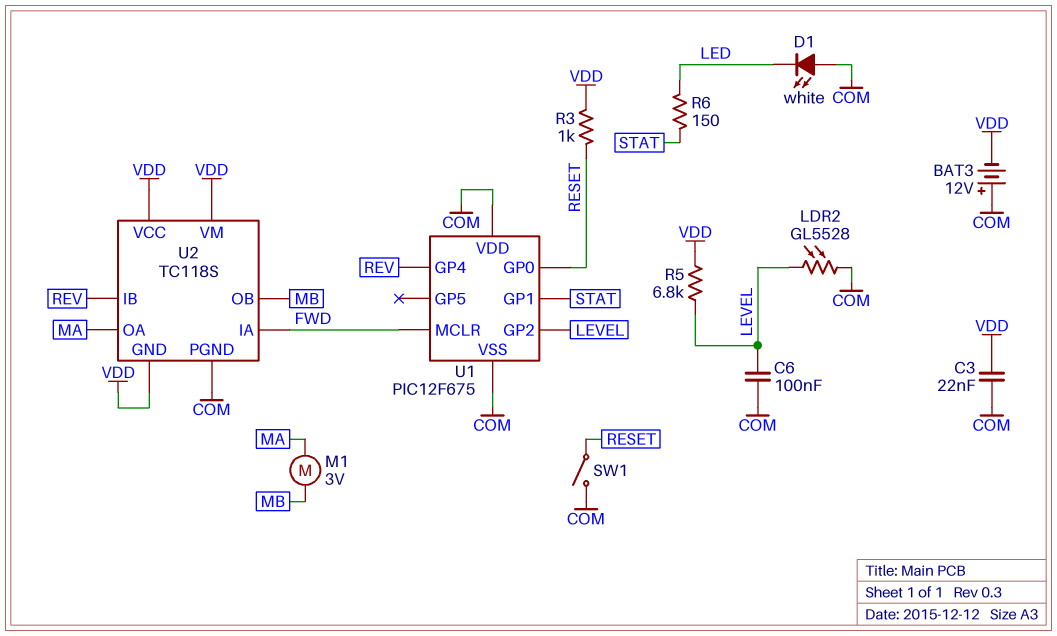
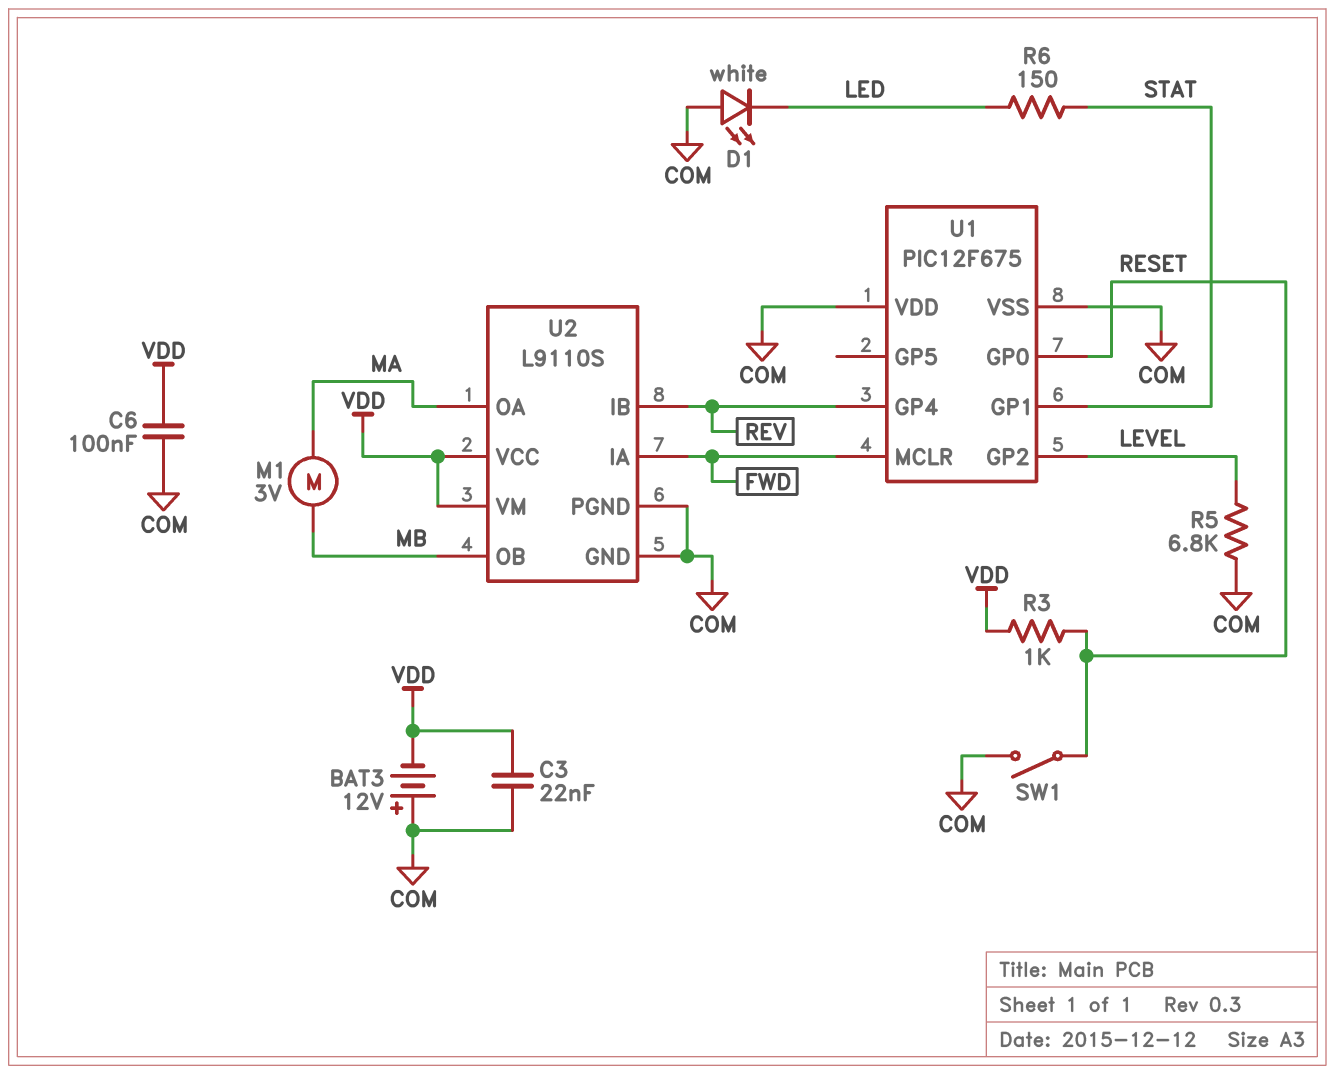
C6: 100nF (COM, LEVEL) -> 100nF (COM, VDD)
LDR2: GL5528 (COM, LEVEL) -> none
R5: 6.8k (LEVEL, VDD) -> 6.8k (COM, LEVEL)
U2: TC118S -> L9110S
U2 pin GND: VDD -> COM

